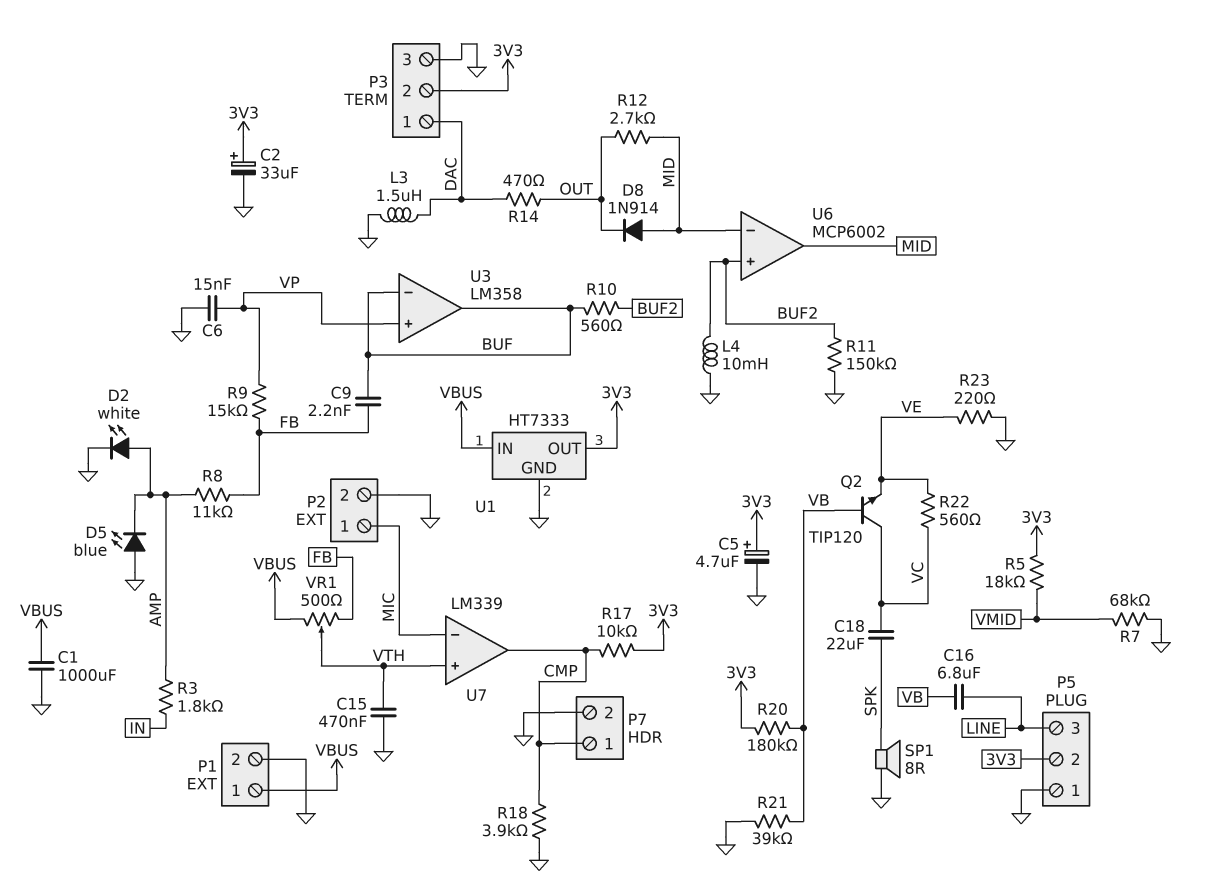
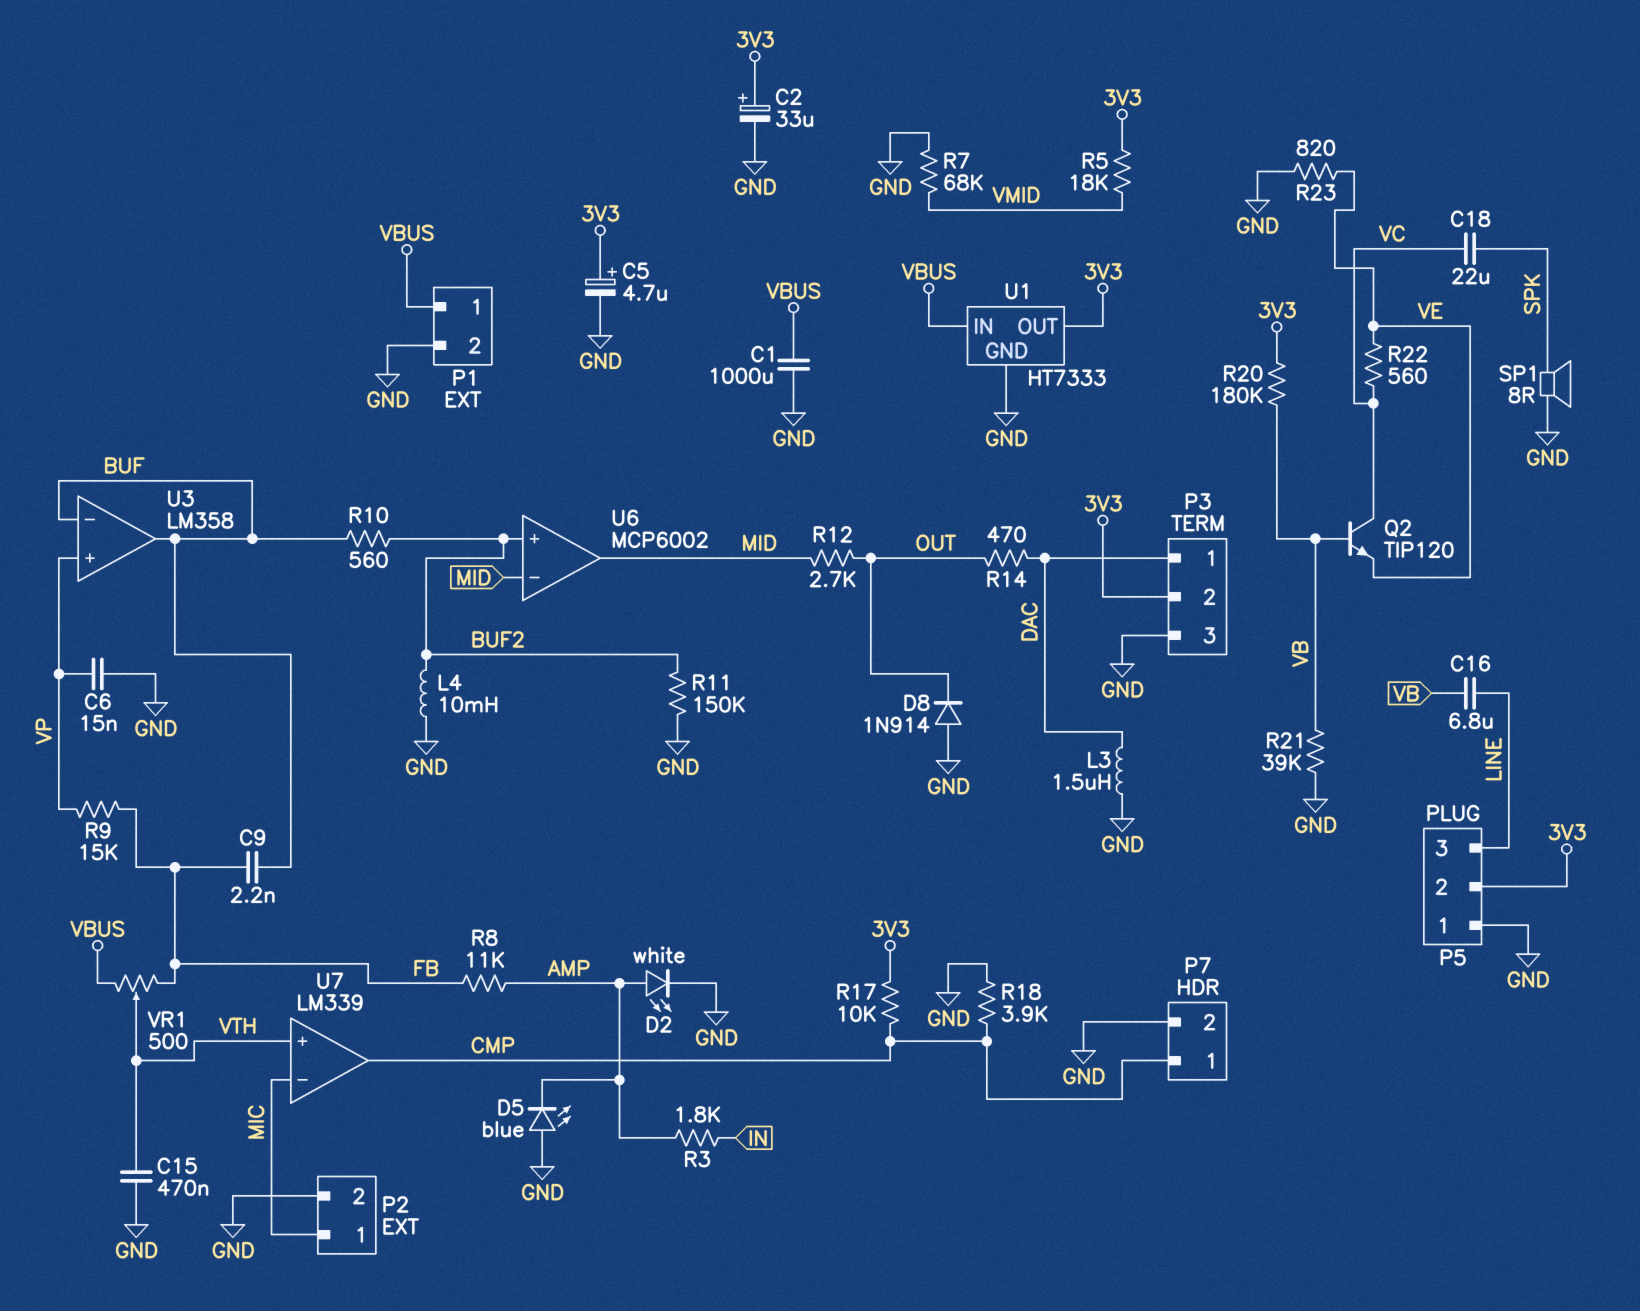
D8: diode 1N914 (A MID, K OUT) -> diode 1N914 (A GND, K OUT)
R23: 220 (GND, VE) -> 820 (GND, VE)

